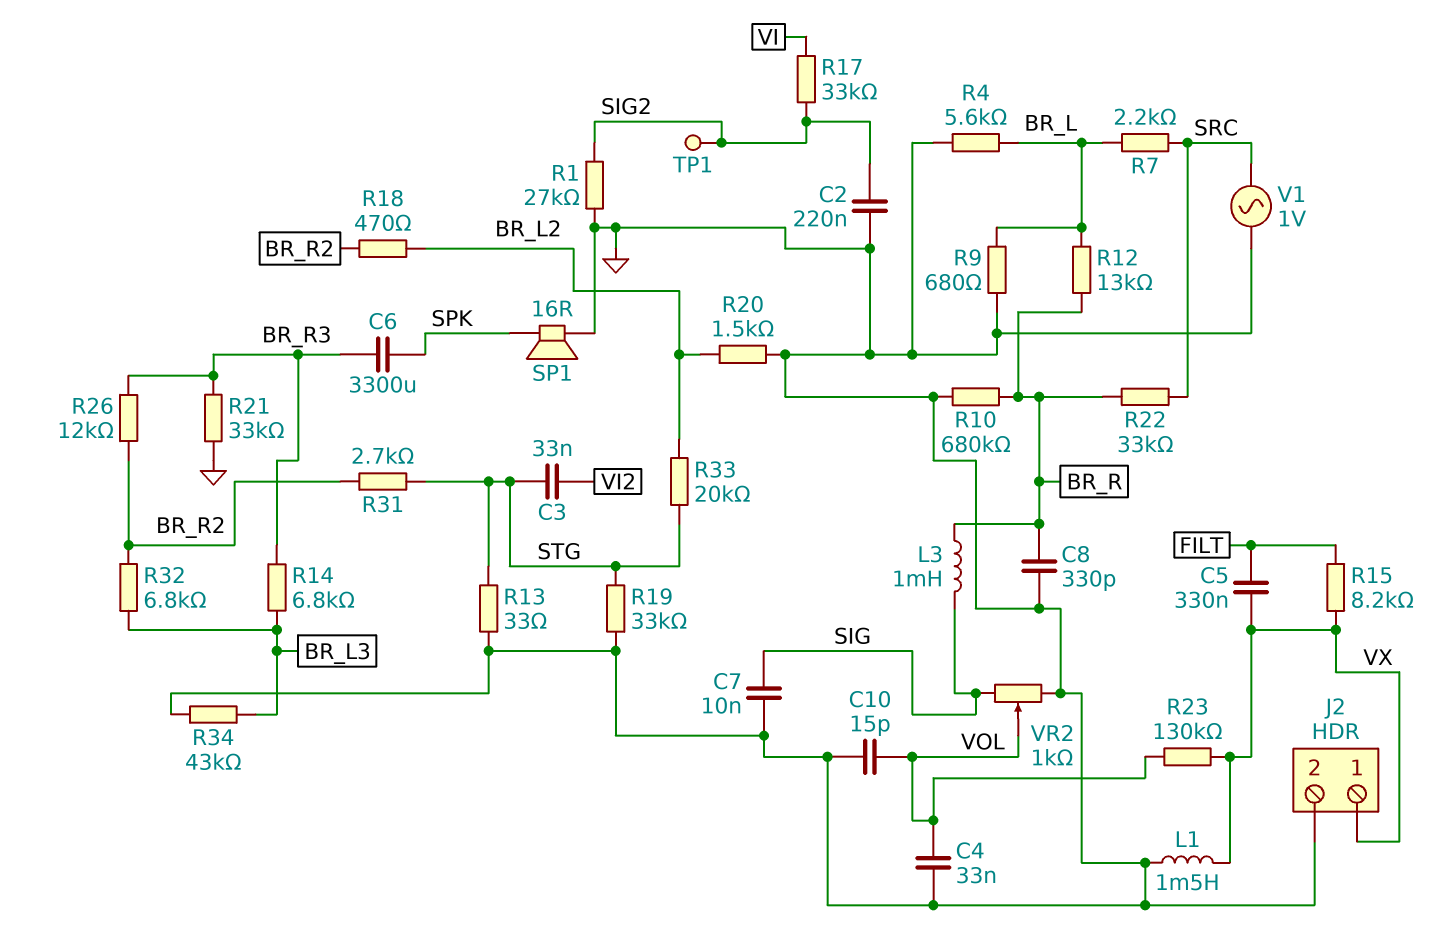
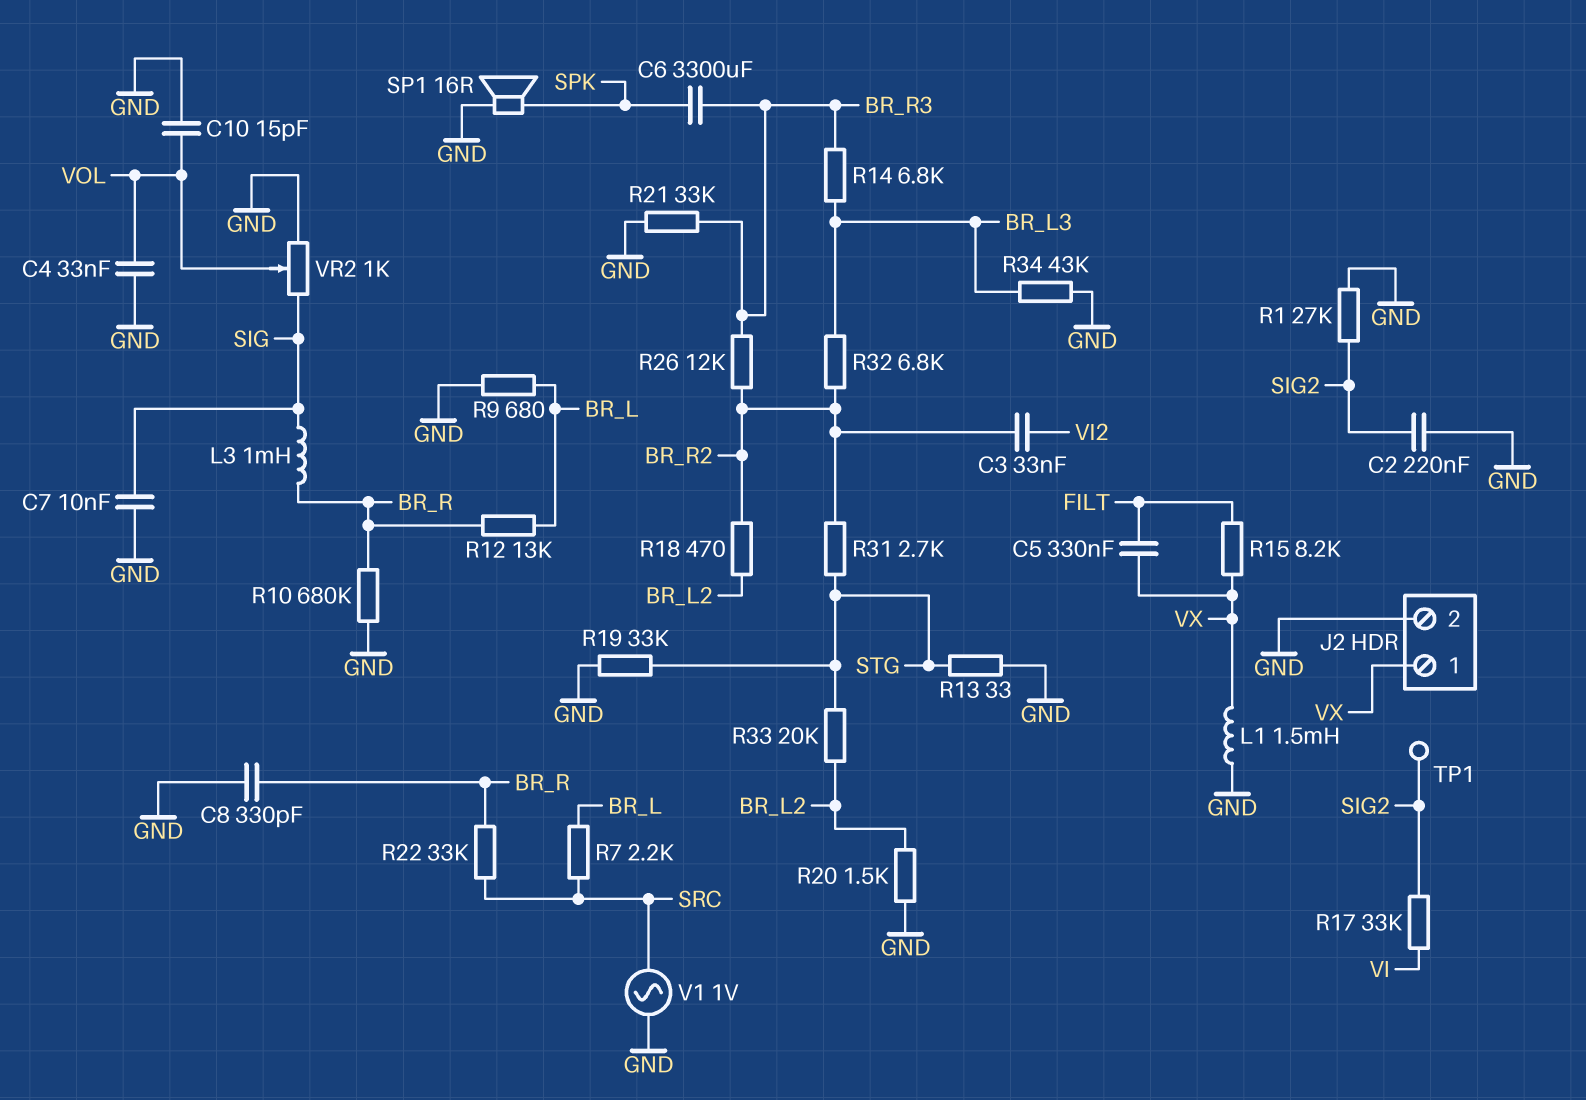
C3: 33nF (STG, VI2) -> 33nF (BR_R2, VI2)
R4: 5.6k (BR_L, GND) -> none
R23: 130k (VOL, VX) -> none

